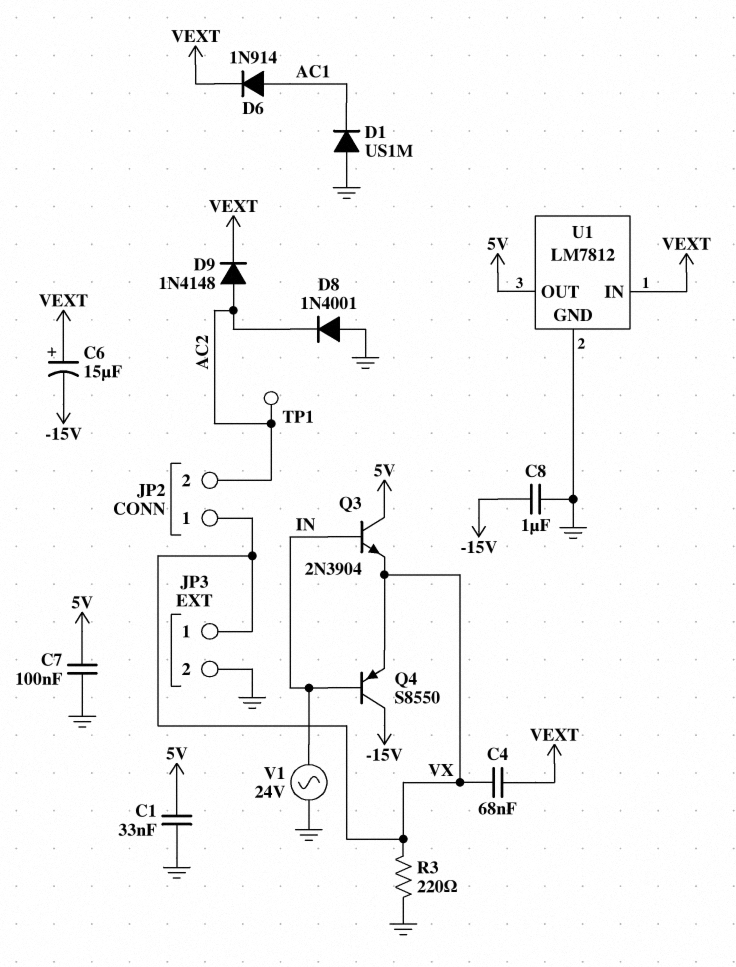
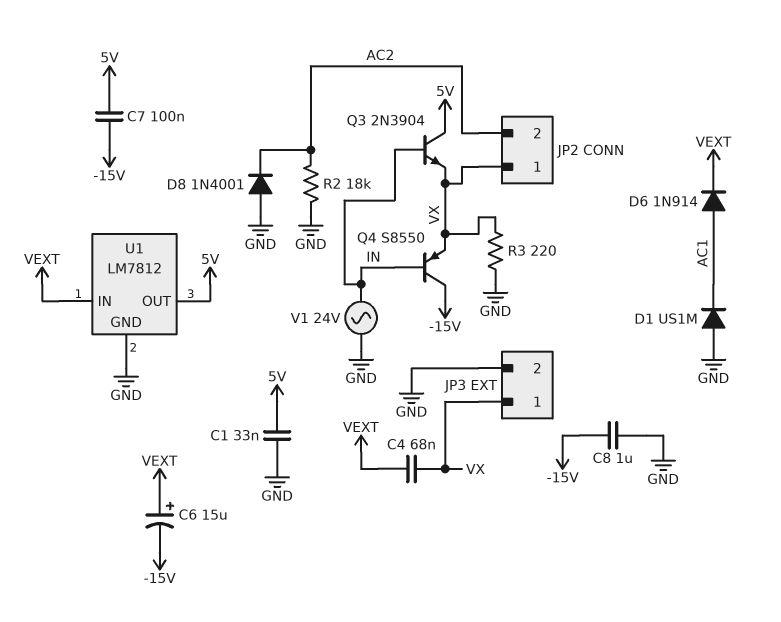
C7: 100nF (5V, GND) -> 100nF (-15V, 5V)
D9: diode 1N4148 (A AC2, K VEXT) -> none
R2: none -> 18k (AC2, GND)
TP1: test point (AC2) -> none

